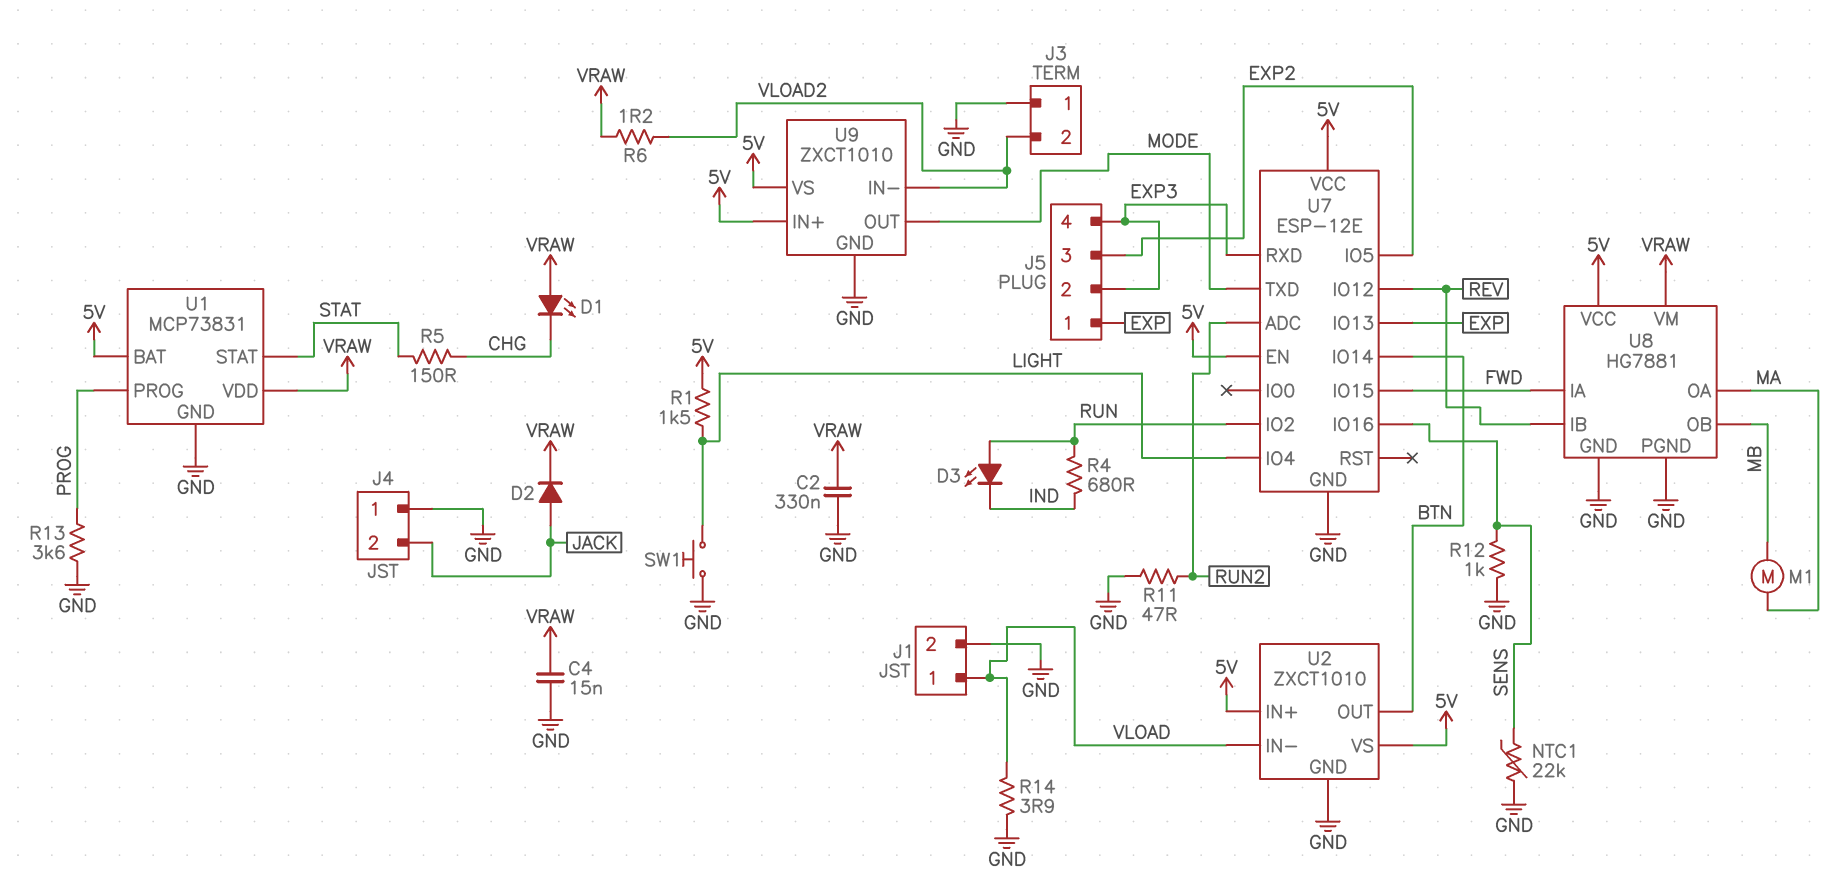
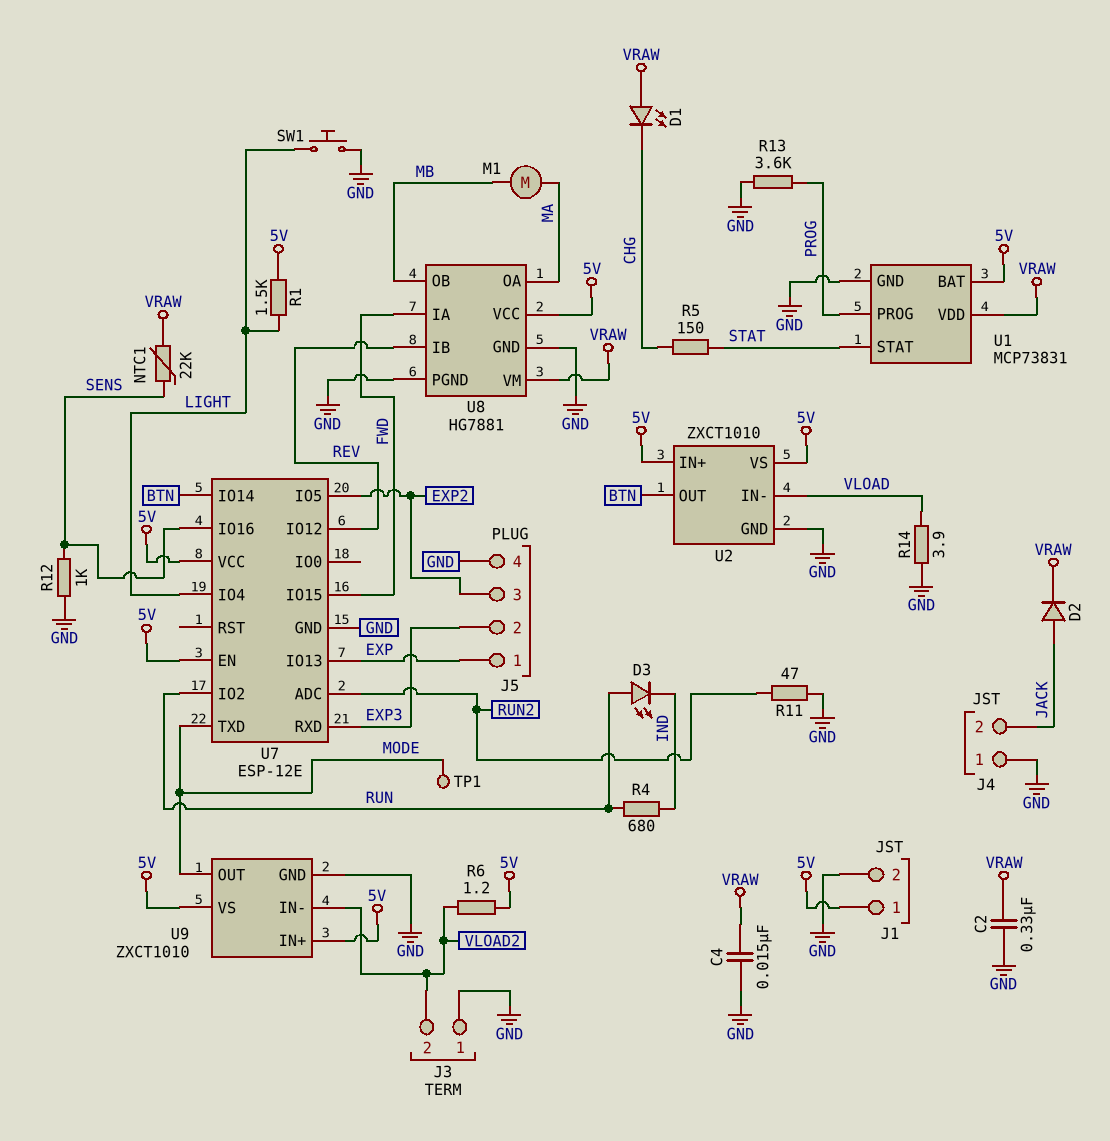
J1 pin 1: VLOAD -> 5V
J5 pin 4: EXP3 -> GND
NTC1: 22k (GND, SENS) -> 22k (SENS, VRAW)
R6: 1.2 (VLOAD2, VRAW) -> 1.2 (5V, VLOAD2)
TP1: none -> test point (MODE)

